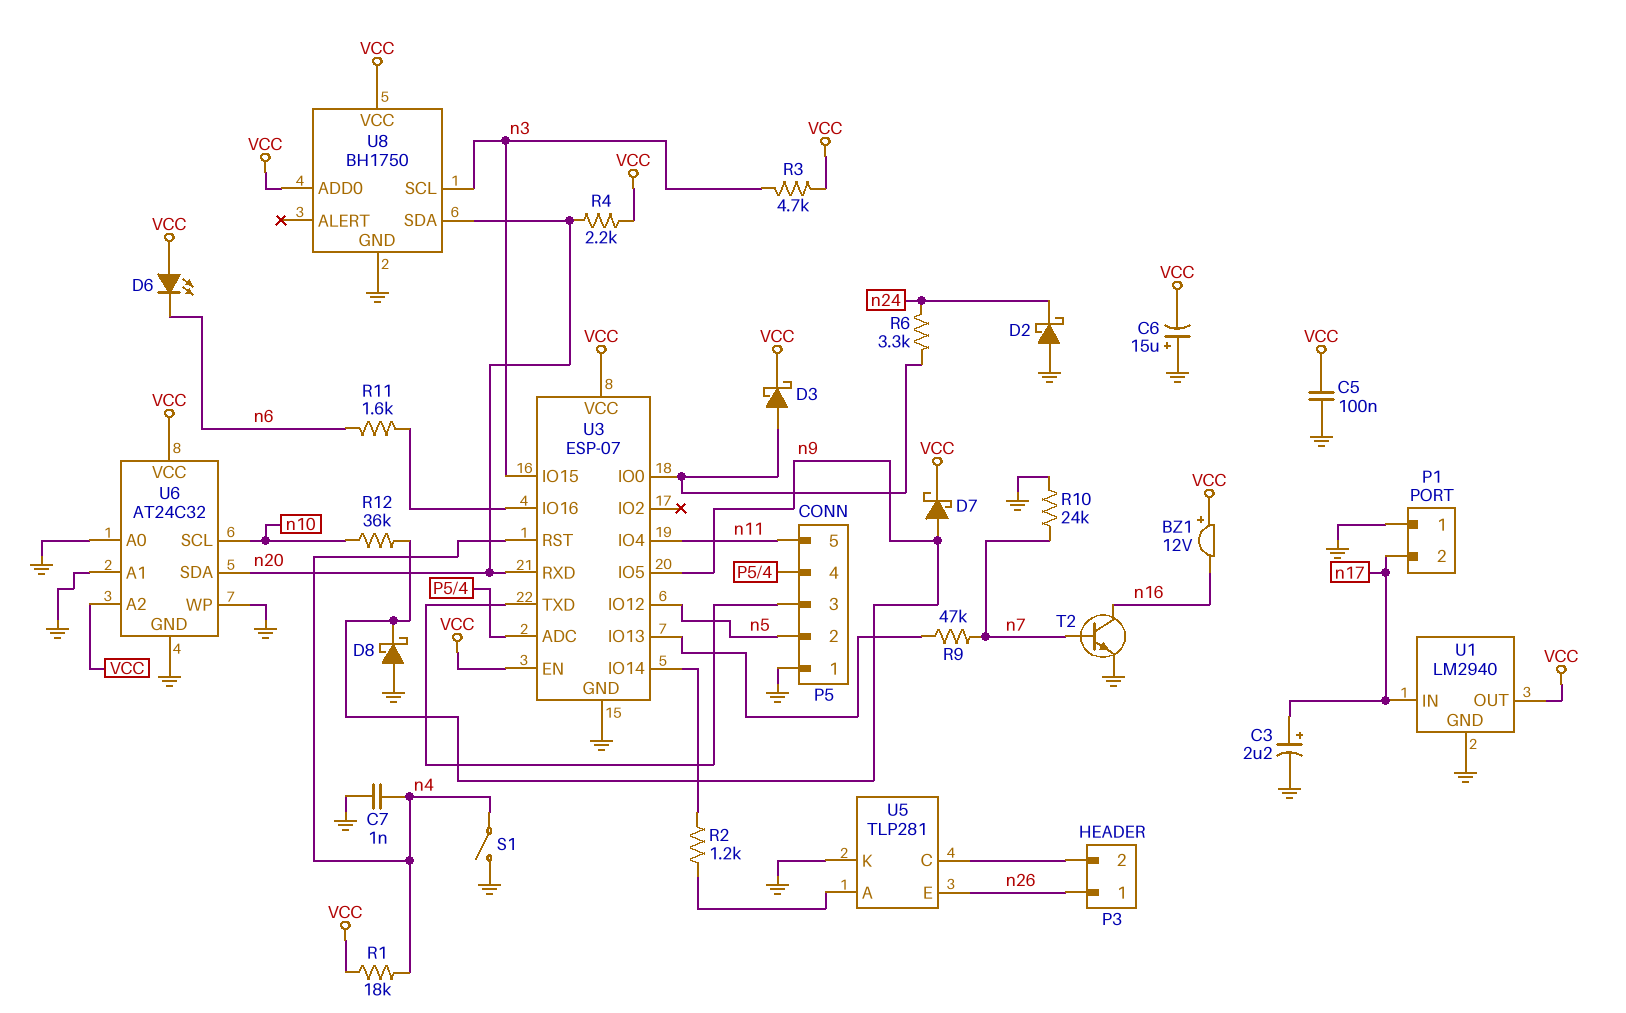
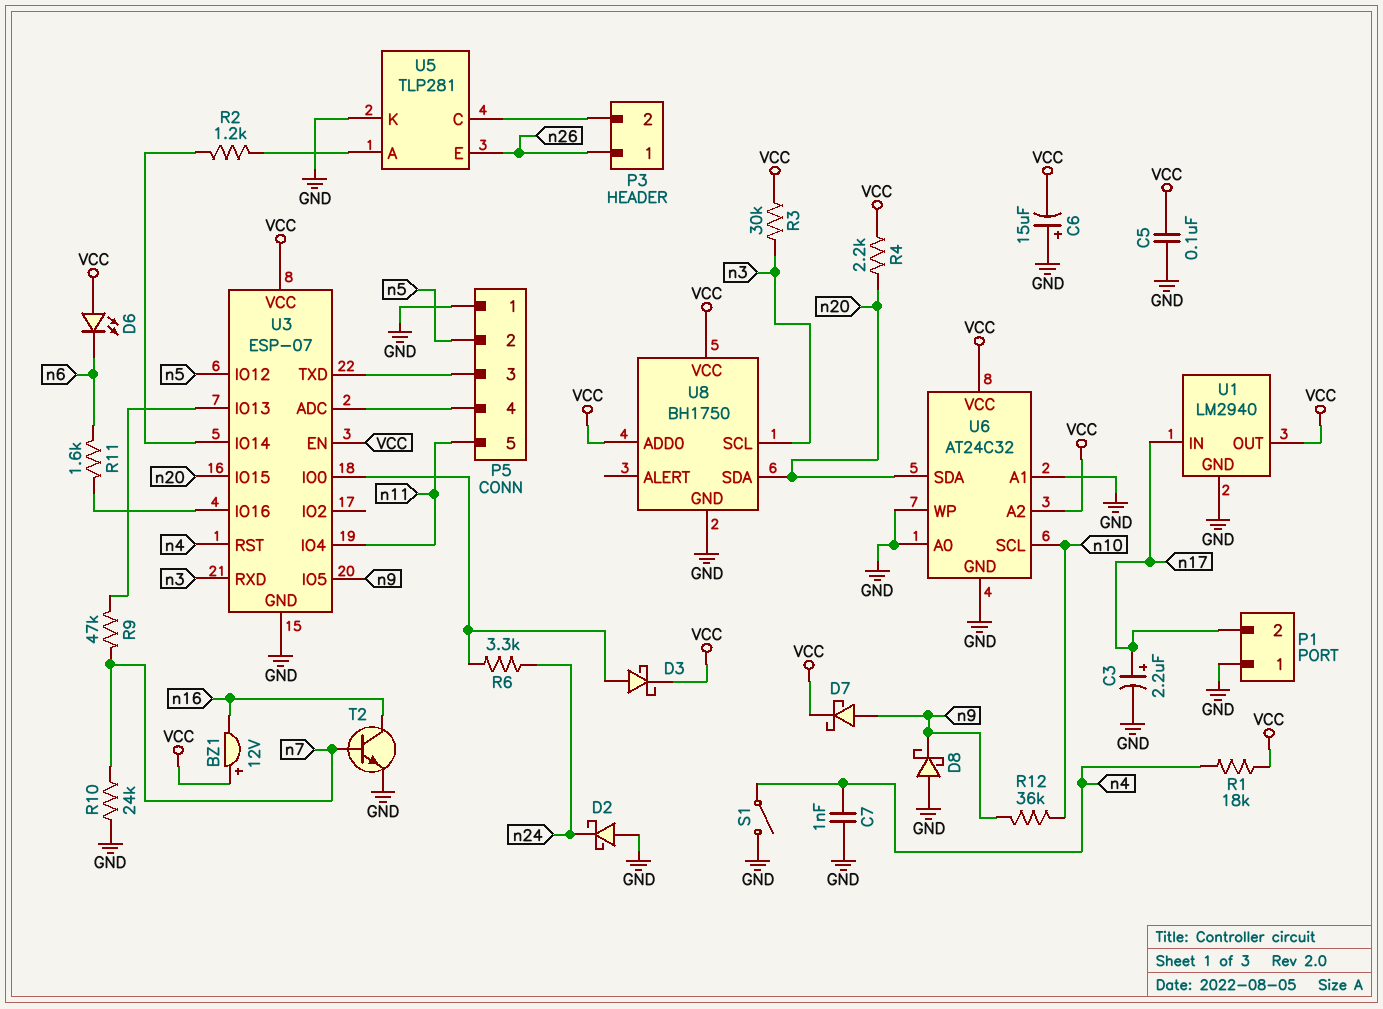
R3: 4.7k (VCC, n3) -> 30k (VCC, n3)
U3 pin IO15: n3 -> n20
U3 pin RXD: n20 -> n3

